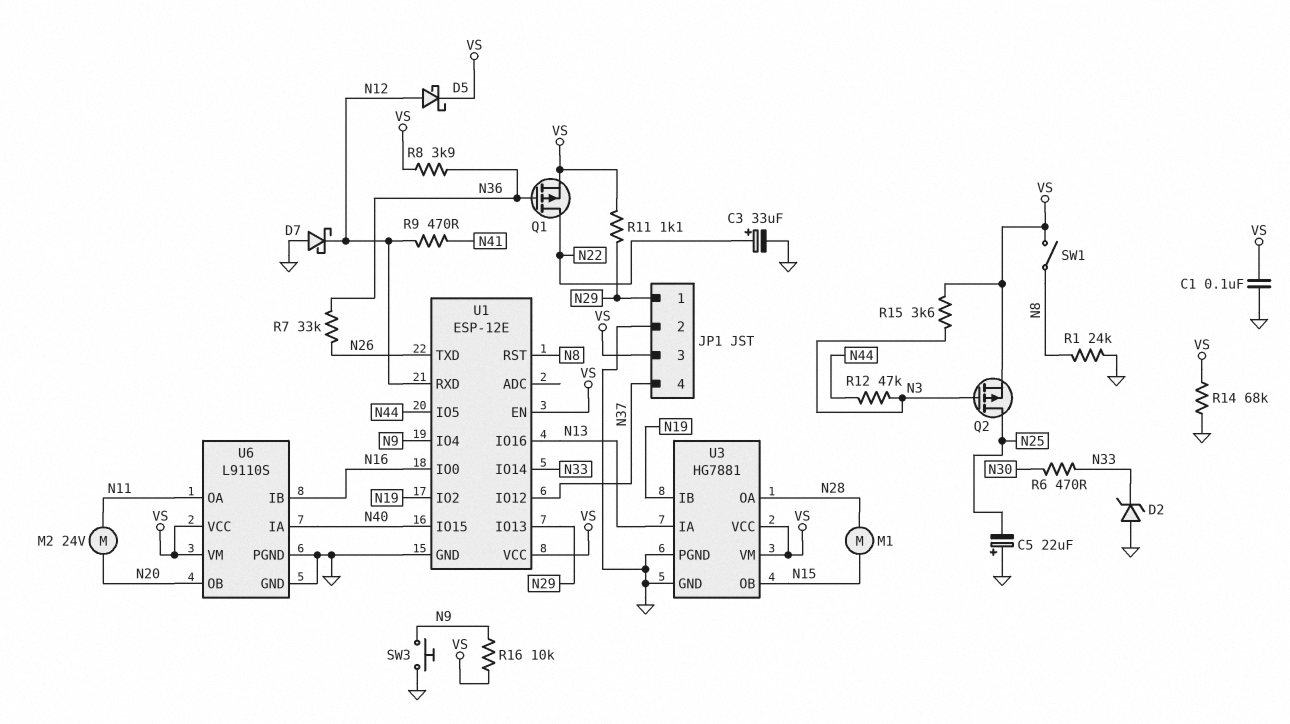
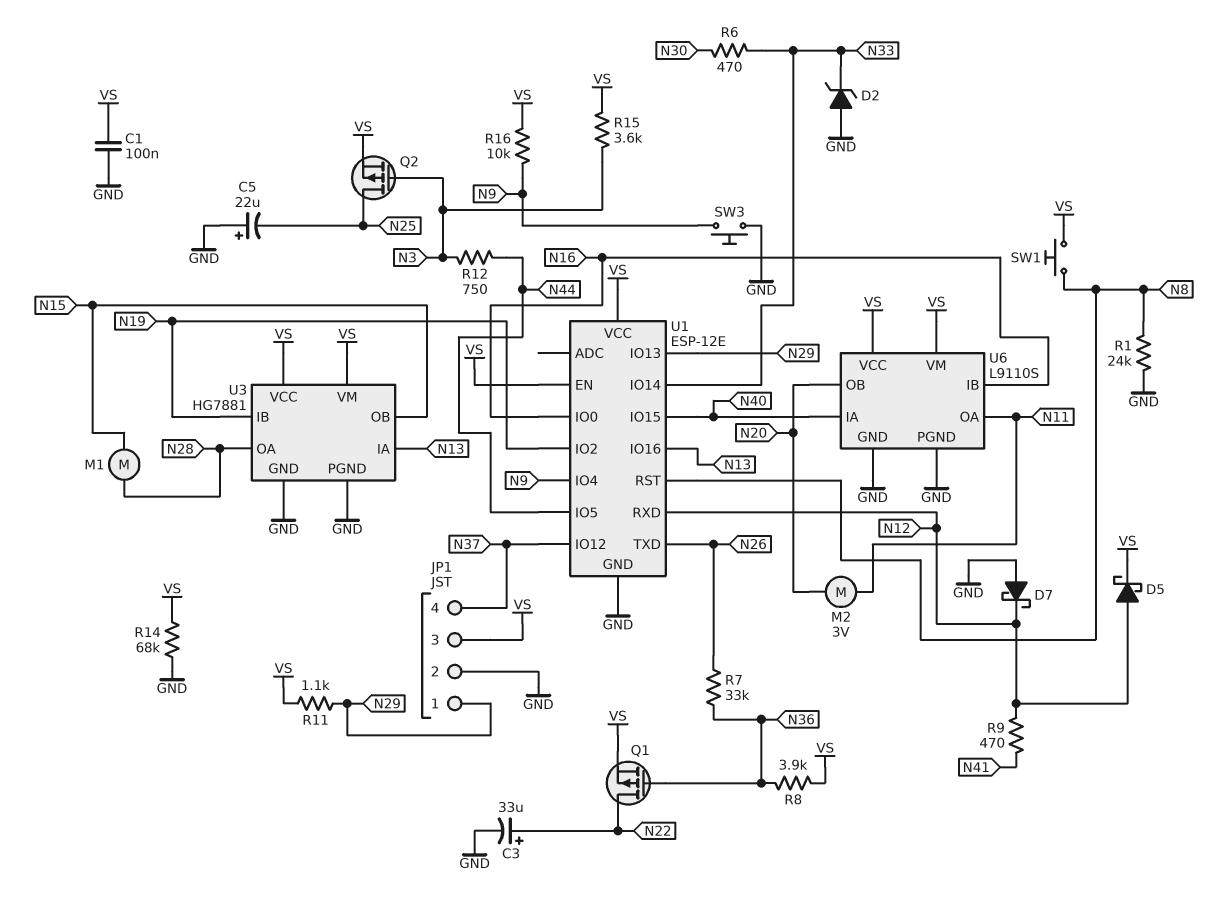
M2: motor 24V (N11, N20) -> motor 3V (N11, N20)
R12: 47k (N3, N44) -> 750 (N3, N44)
SW1: switch (N8, VS) -> button (N8, VS)

